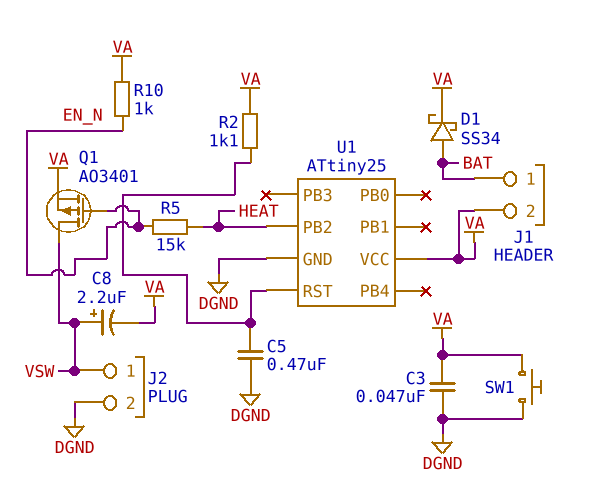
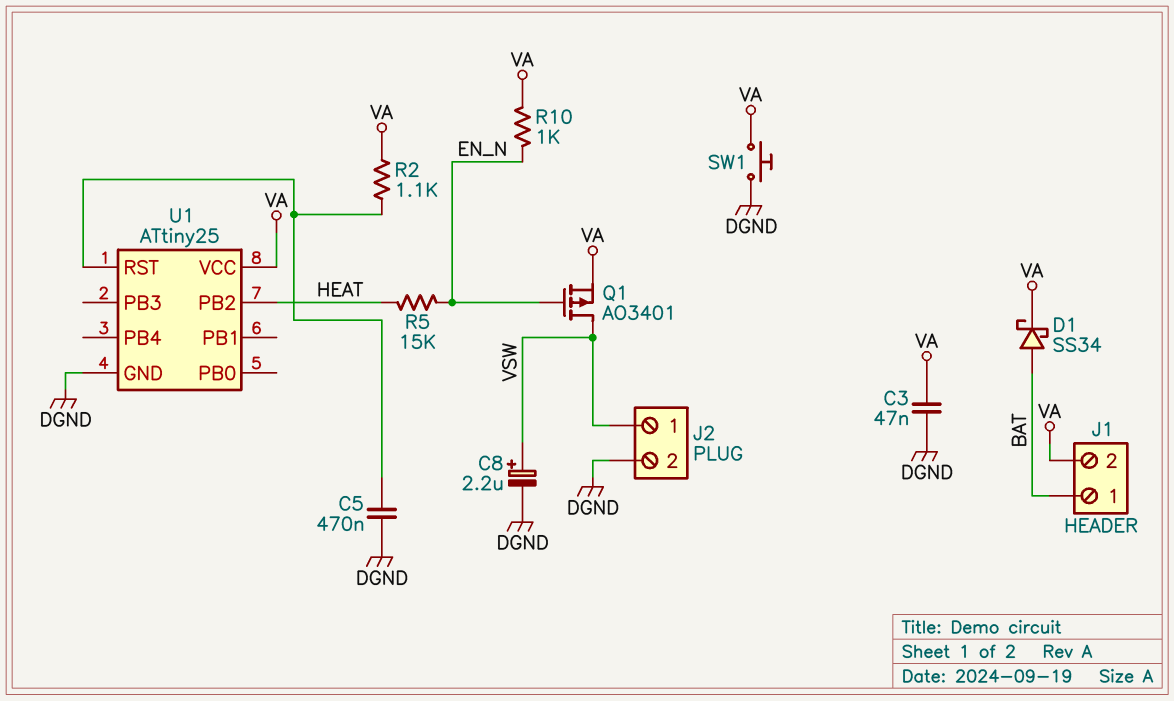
C8: 2.2uF (plus VSW, minus VA) -> 2.2uF (plus VSW, minus DGND)

